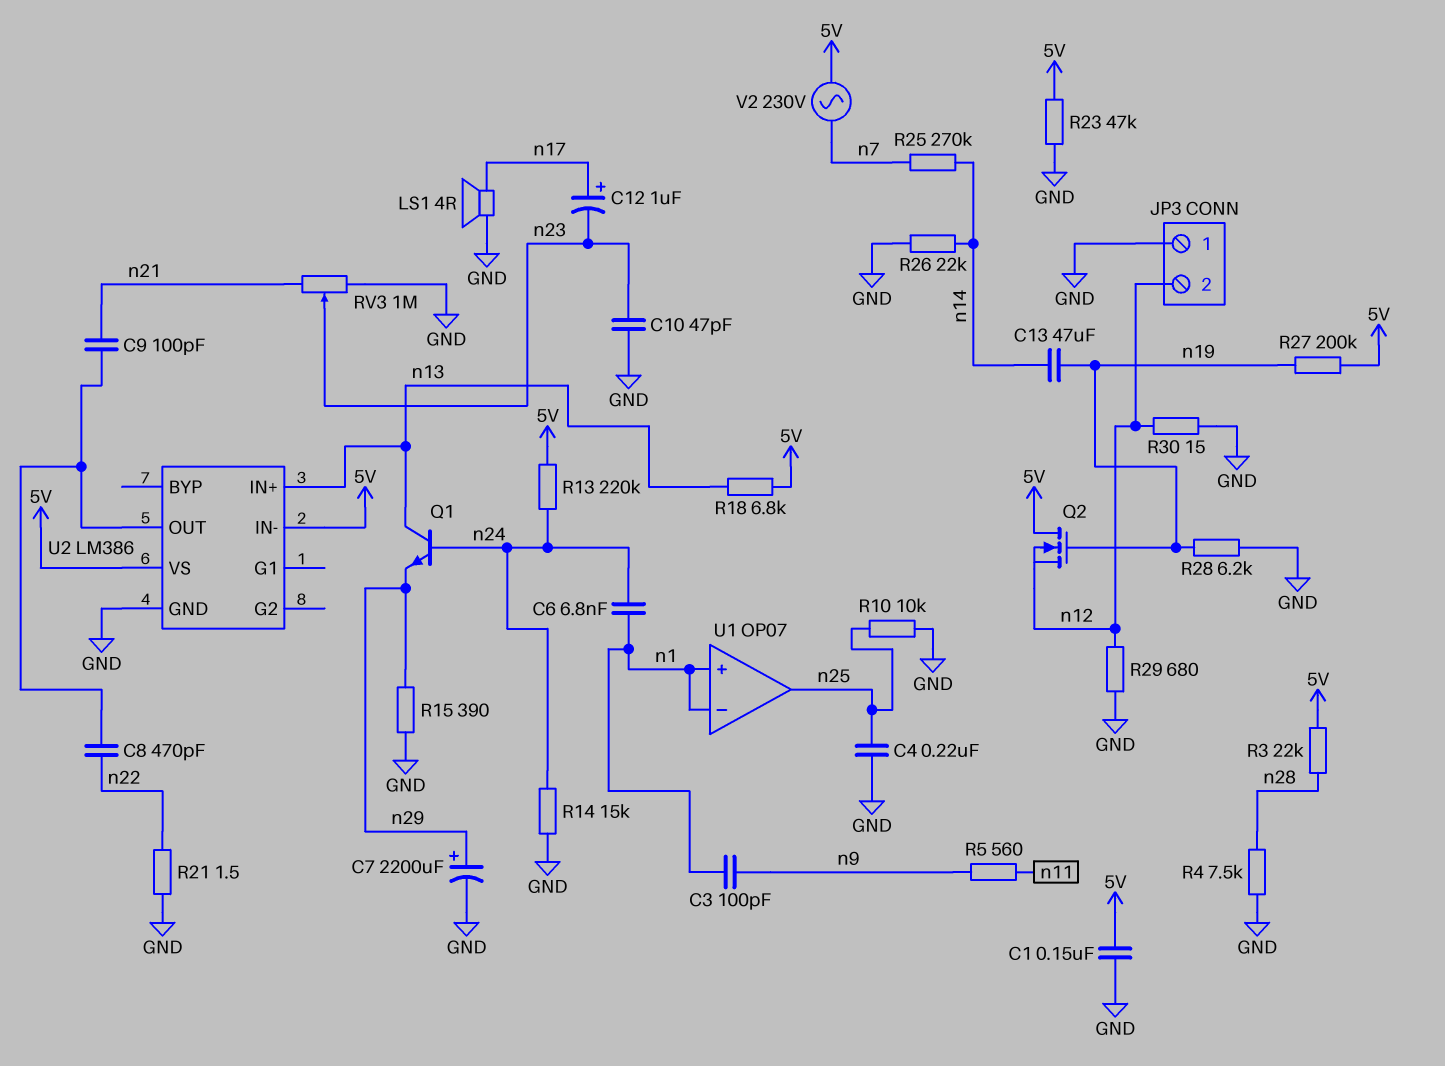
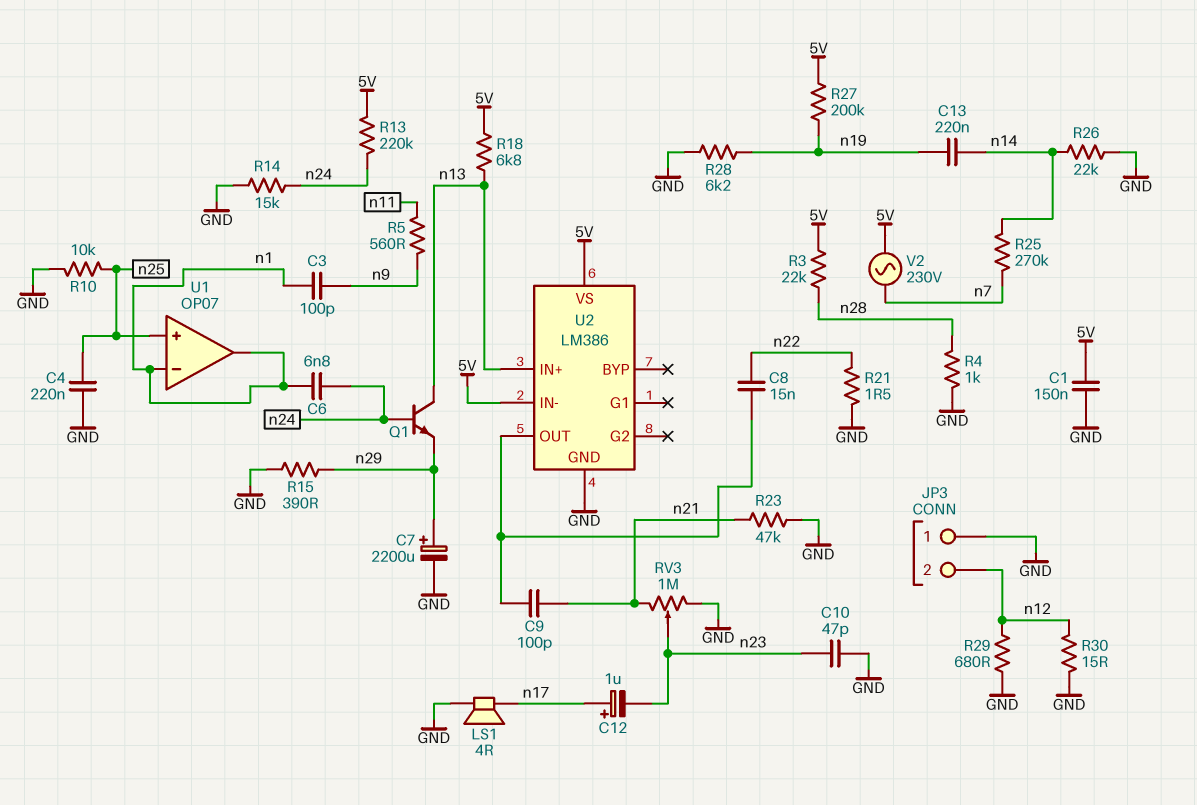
C8: 470pF (U2/OUT, n22) -> 15nF (U2/OUT, n22)
C13: 47uF (n14, n19) -> 220nF (n14, n19)
Q2: NMOS (G n19, D 5V, S n12) -> none
R4: 7.5k (GND, n28) -> 1k (GND, n28)
R23: 47k (5V, GND) -> 47k (GND, n21)
U1 pin in+: n1 -> n25
U1 pin out: n25 -> n1

